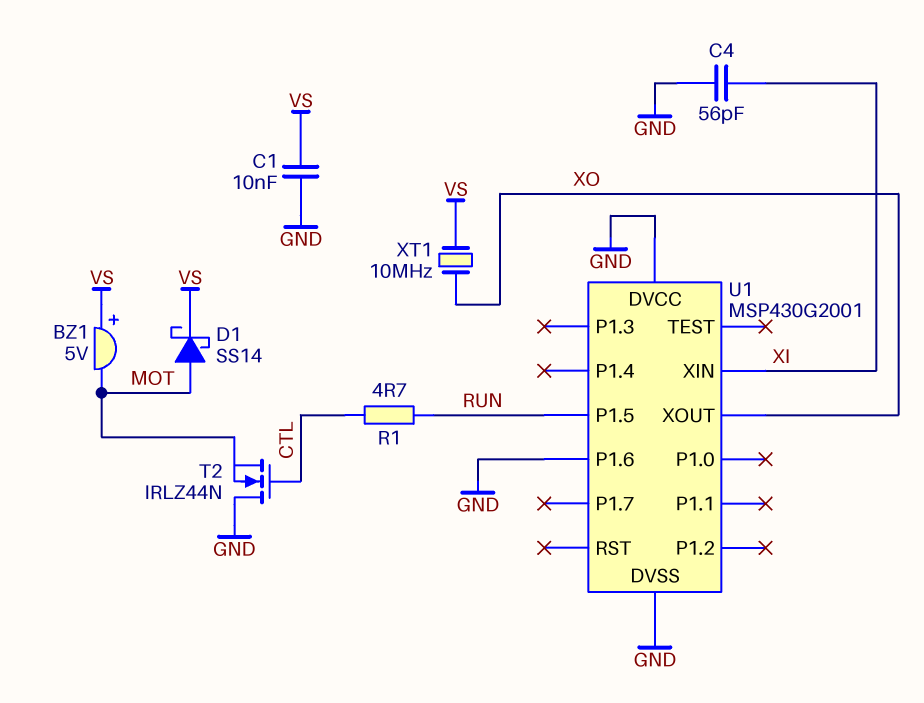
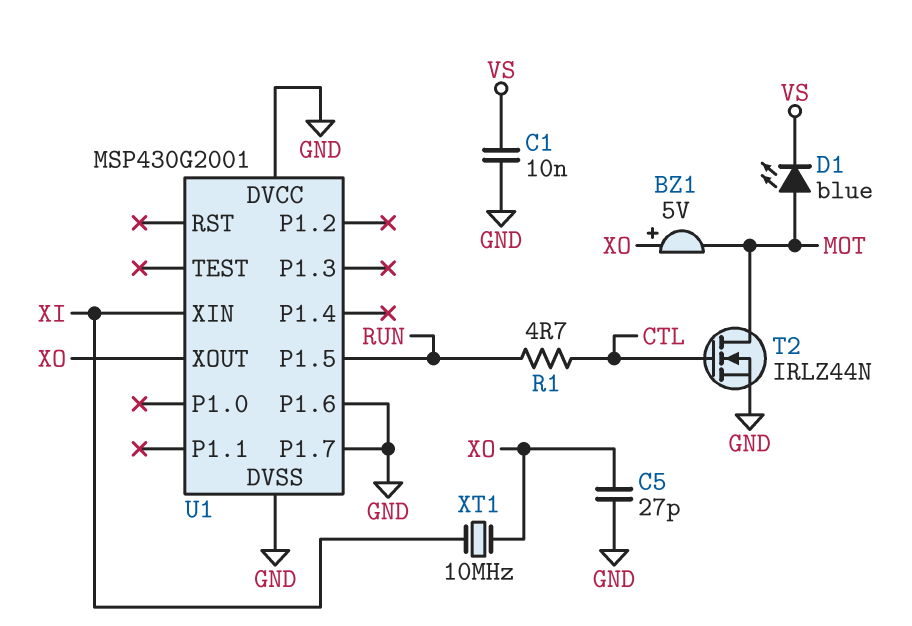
BZ1: buzzer 5V (plus VS, minus MOT) -> buzzer 5V (plus XO, minus MOT)
C4: 56pF (GND, XI) -> none
C5: none -> 27pF (GND, XO)
D1: schottky SS14 (A MOT, K VS) -> LED blue (A MOT, K VS)
T2: NMOS IRLZ44N (G CTL, D GND, S MOT) -> NMOS IRLZ44N (G CTL, D MOT, S GND)
U1 pin P1.7: none -> GND
XT1: 10MHz (VS, XO) -> 10MHz (XI, XO)

